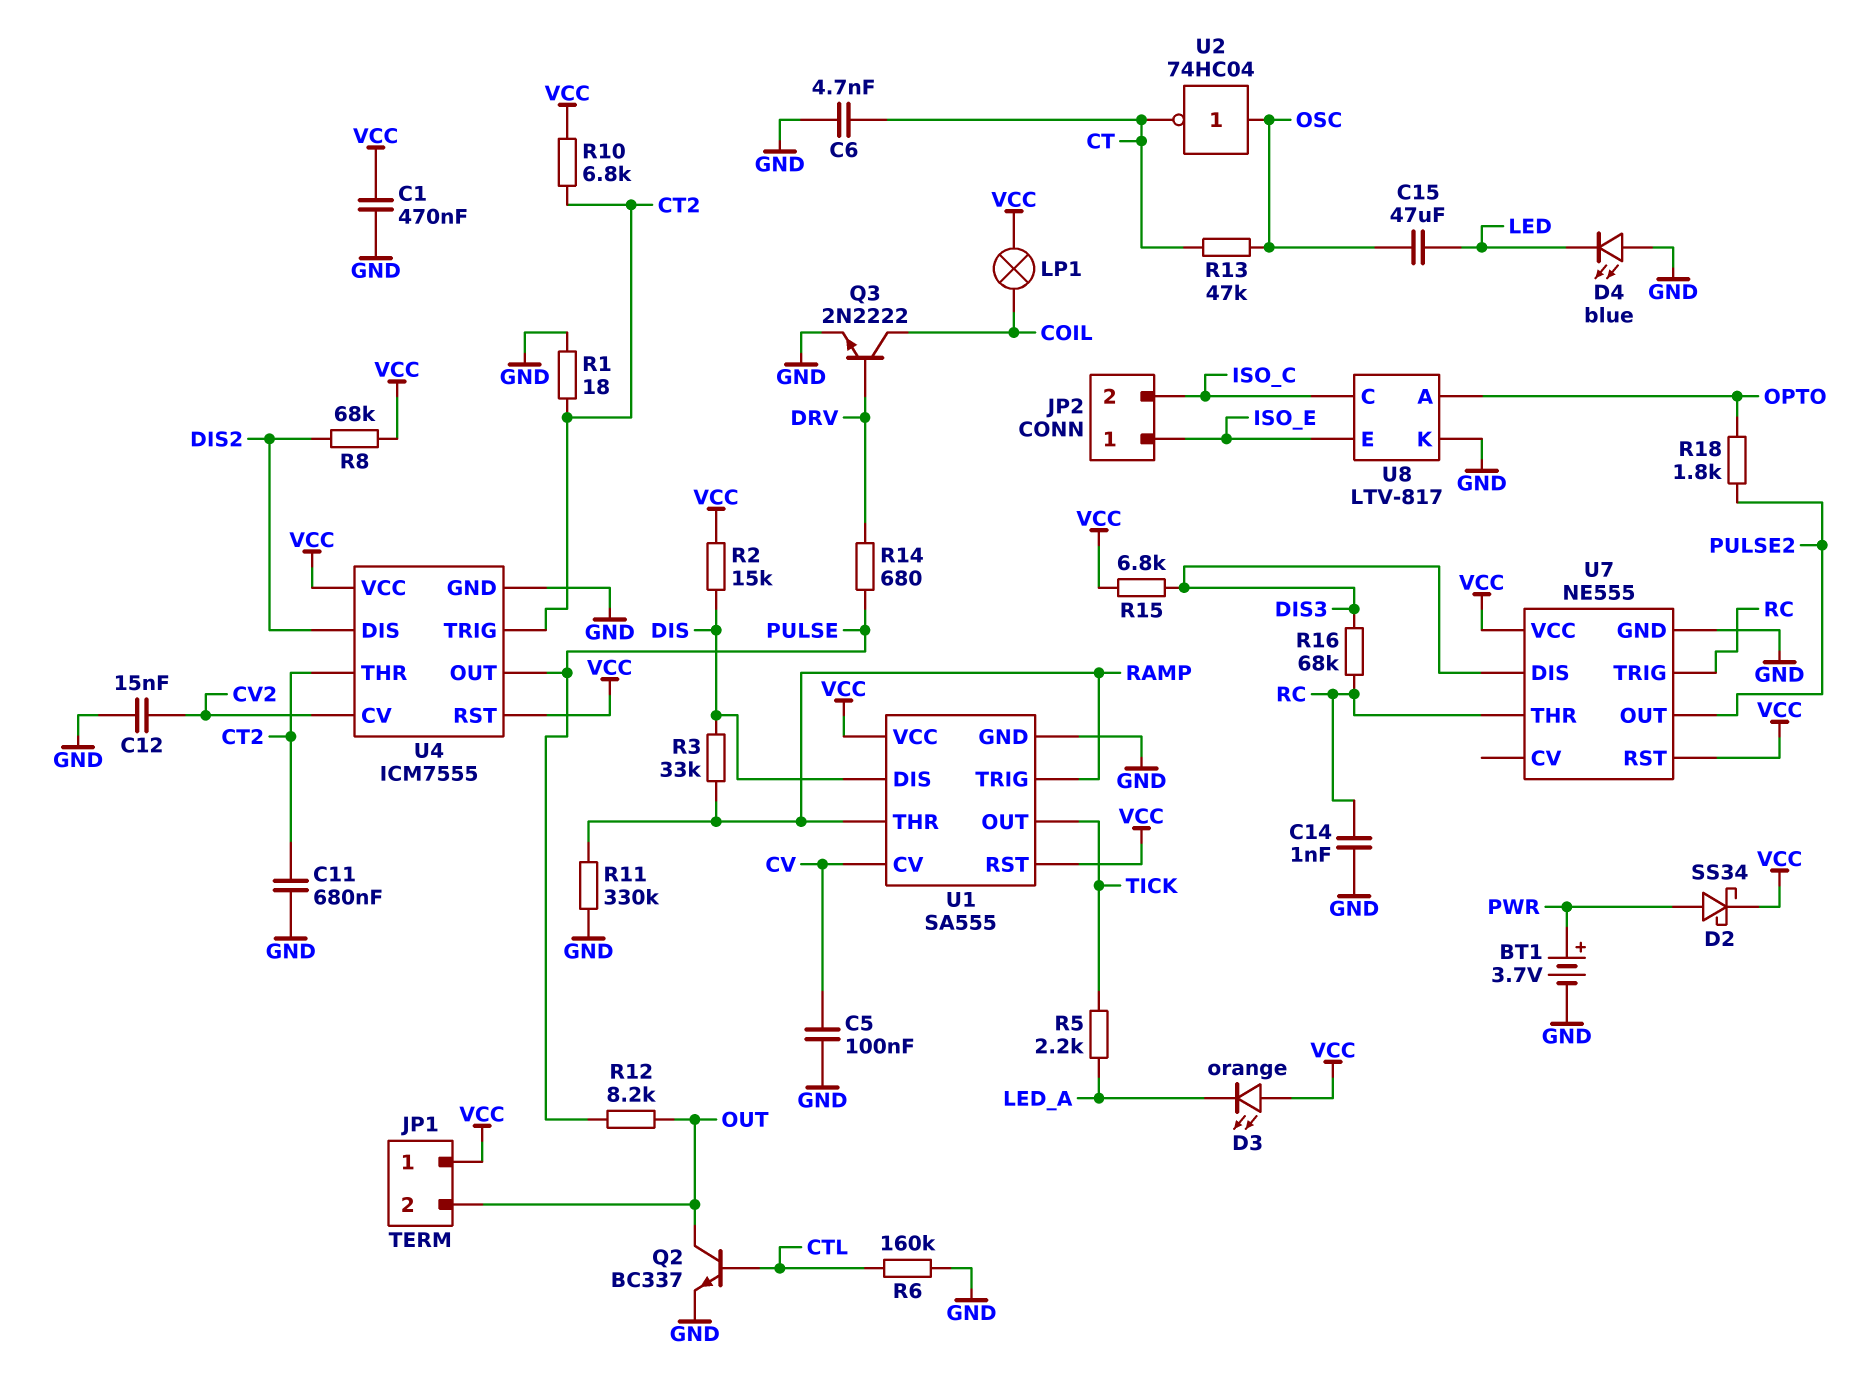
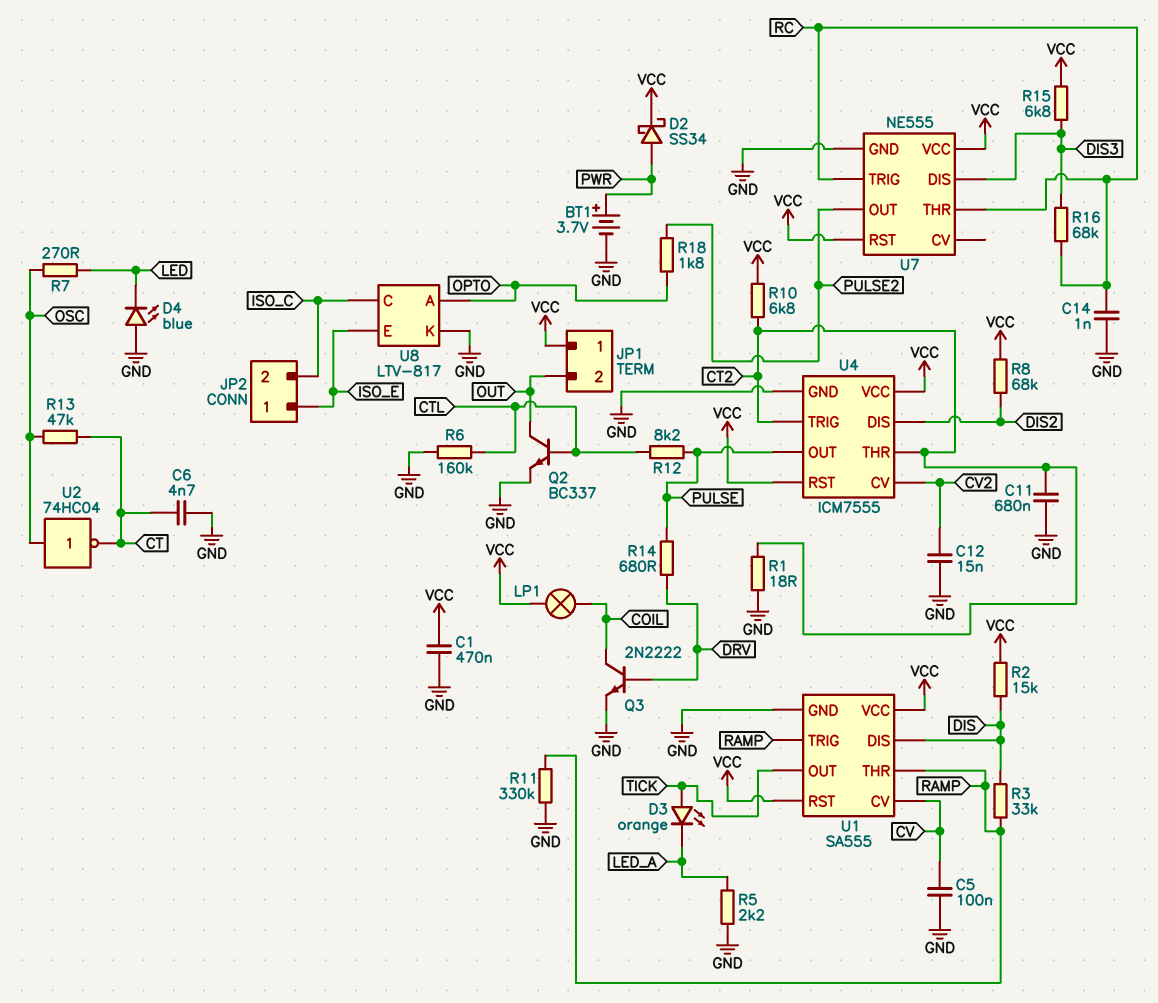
C15: 47uF (LED, OSC) -> none
D3: LED orange (A VCC, K LED_A) -> LED orange (A TICK, K LED_A)
R5: 2.2k (LED_A, TICK) -> 2.2k (GND, LED_A)
R7: none -> 270 (LED, OSC)
R12: 8.2k (OUT, PULSE) -> 8.2k (CTL, PULSE)

